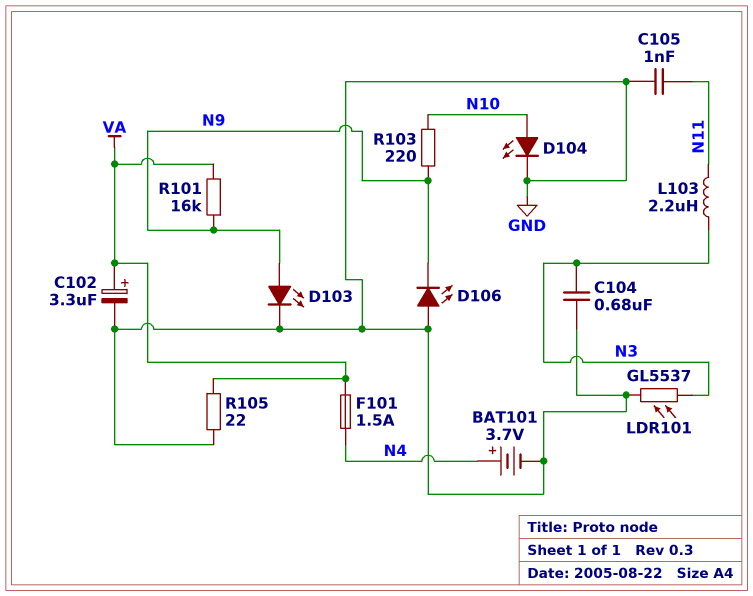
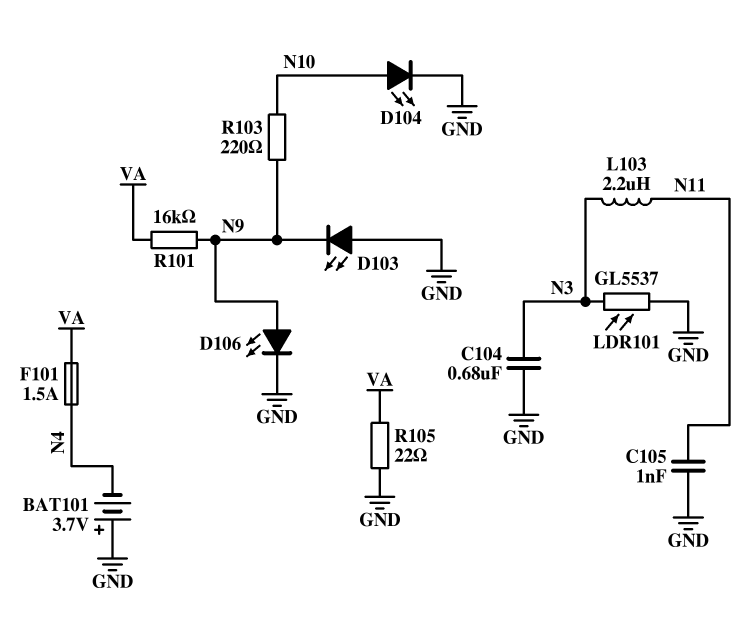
BAT101: 3.7V (plus N4, minus GND) -> 3.7V (plus GND, minus N4)
C102: 3.3uF (plus VA, minus GND) -> none
D103: LED (A N9, K GND) -> LED (A GND, K N9)
D106: LED (A GND, K N9) -> LED (A N9, K GND)

